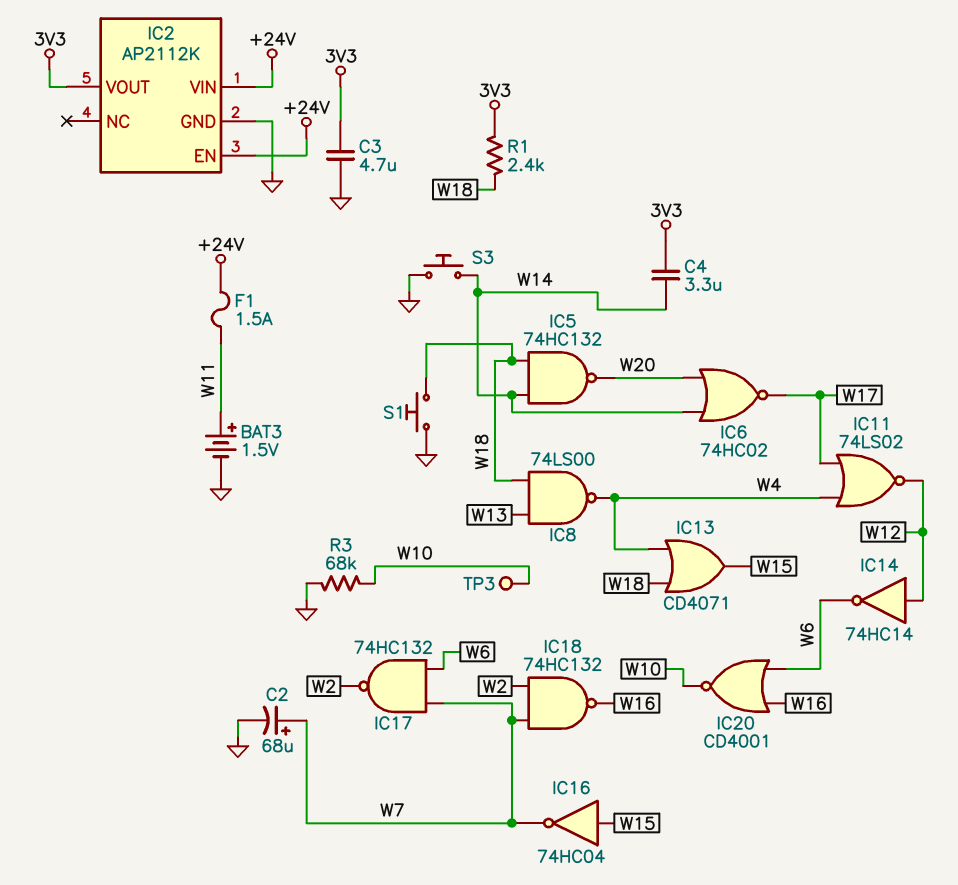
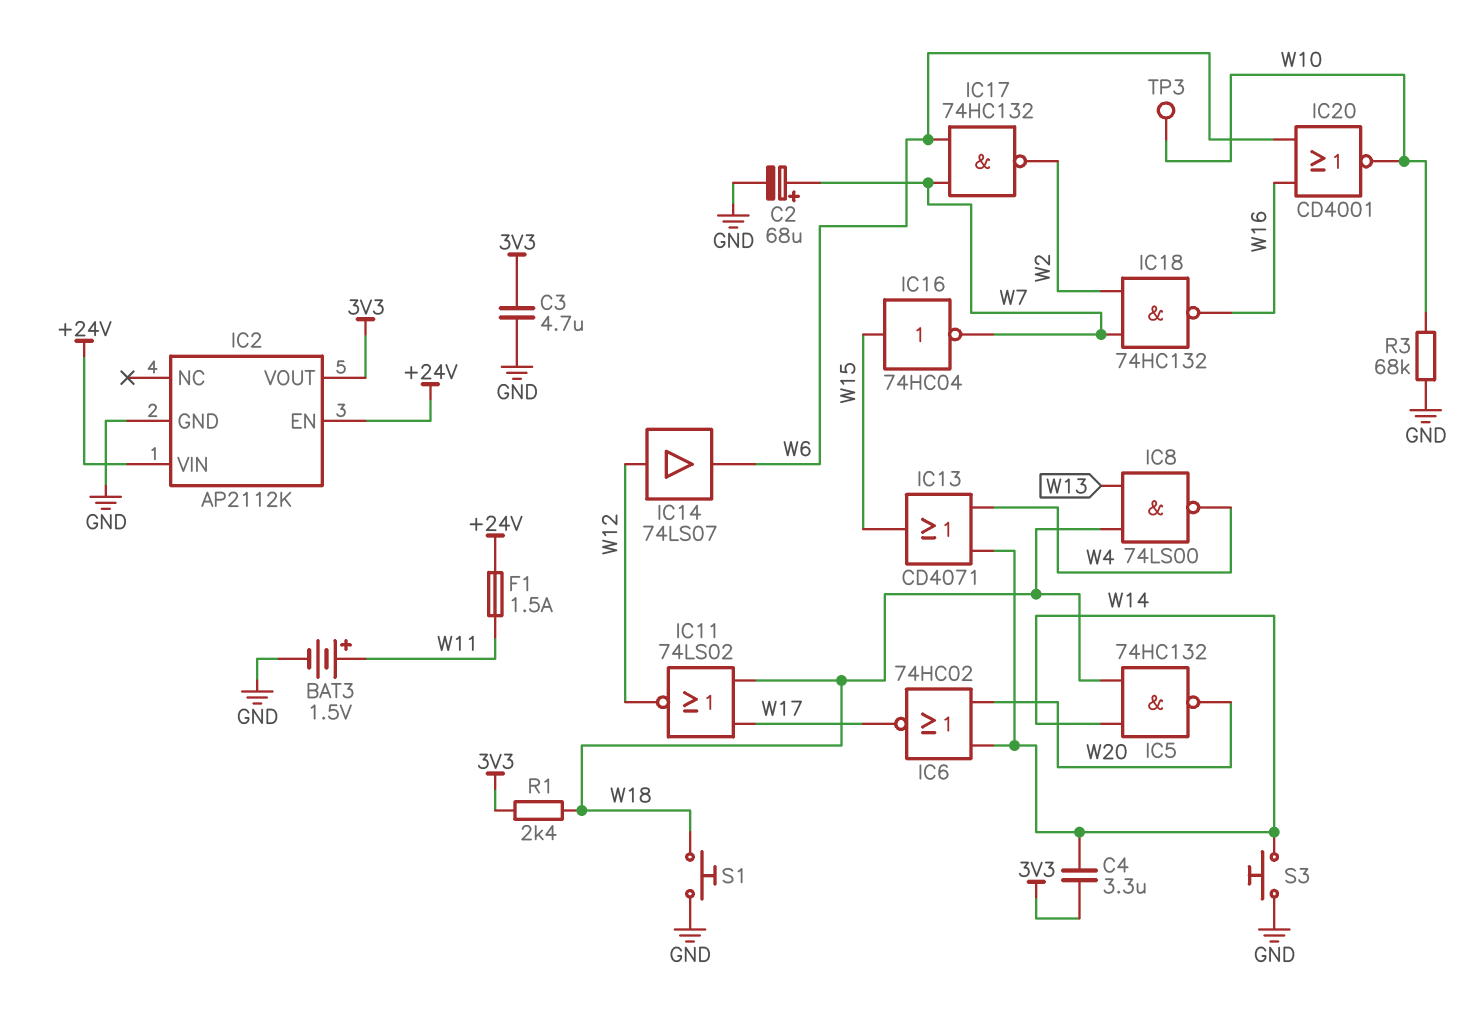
IC11: NOR 74LS02 (in W4, in W17, out W12) -> NOR 74LS02 (in W17, in W18, out W12)
IC13: OR CD4071 (in W4, in W18, out W15) -> OR CD4071 (in W4, in W14, out W15)
IC14: NOT 74HC14 (in W12, out W6) -> buffer 74LS07 (in W12, out W6)

